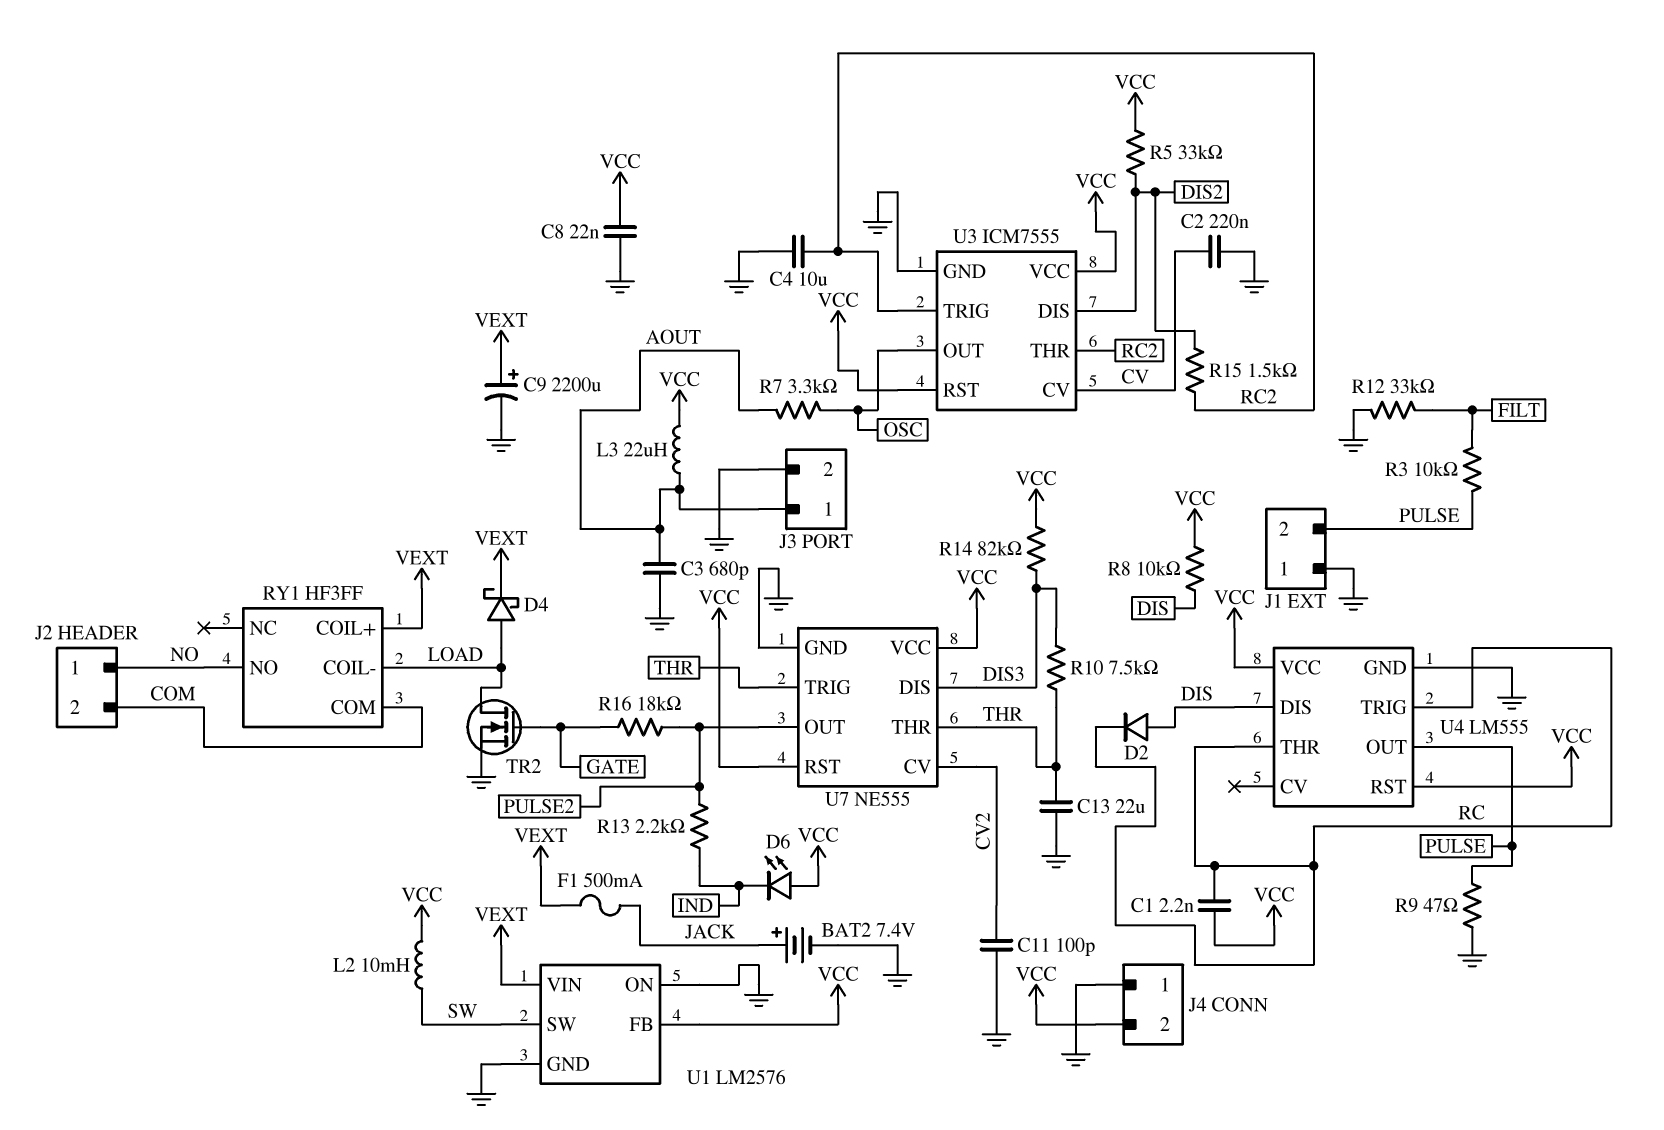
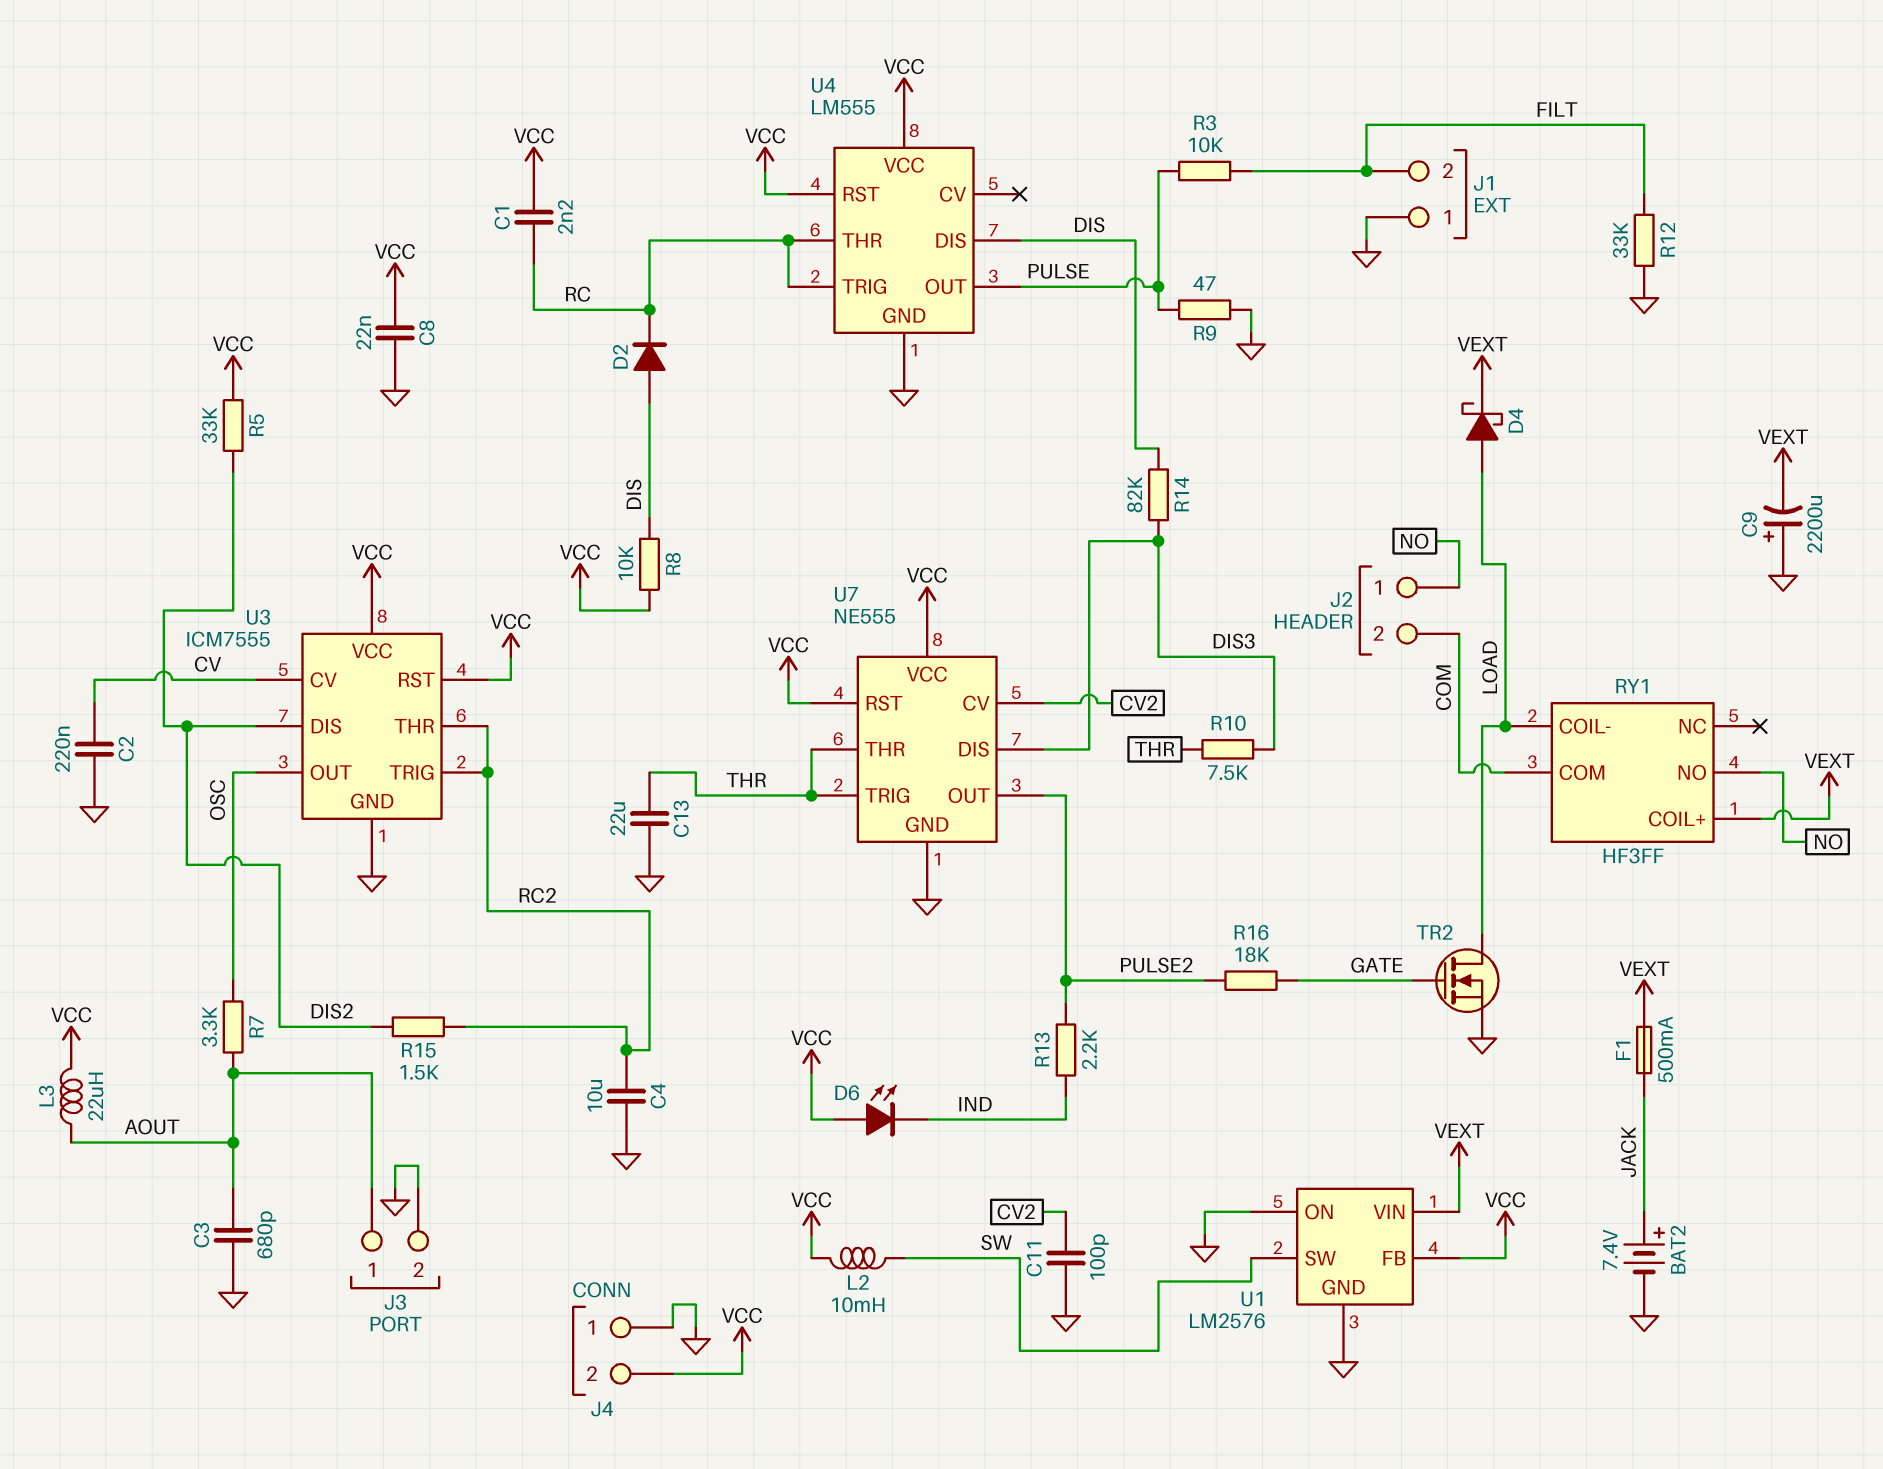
C9: 2200uF (plus VEXT, minus GND) -> 2200uF (plus GND, minus VEXT)
J1 pin 2: PULSE -> FILT
R14: 82k (DIS3, VCC) -> 82k (DIS, DIS3)

